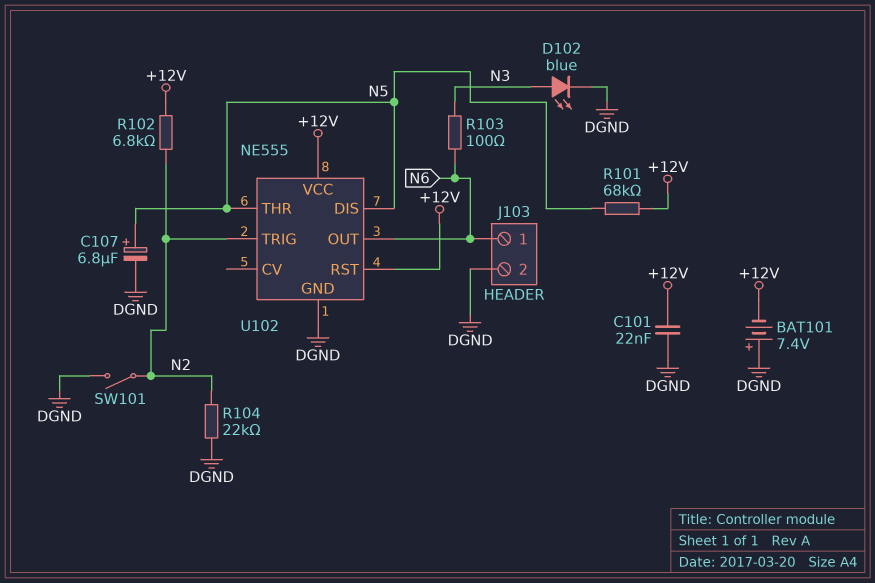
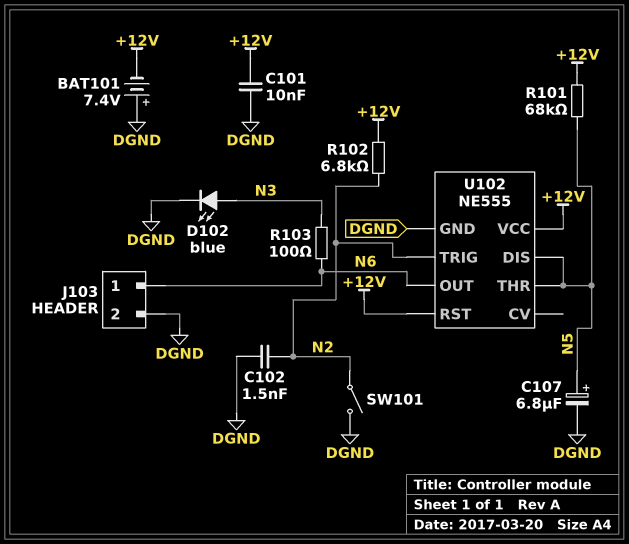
C101: 22nF (+12V, DGND) -> 10nF (+12V, DGND)
C102: none -> 1.5nF (DGND, N2)
R104: 22k (DGND, N2) -> none

